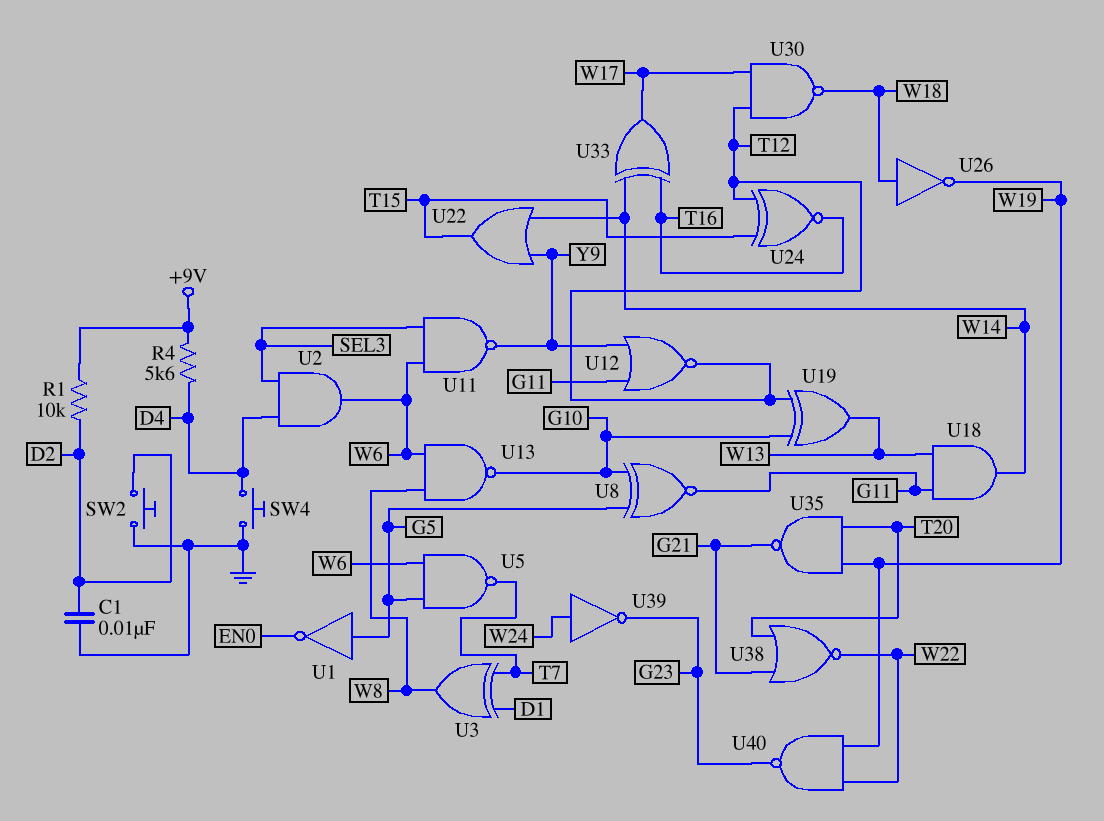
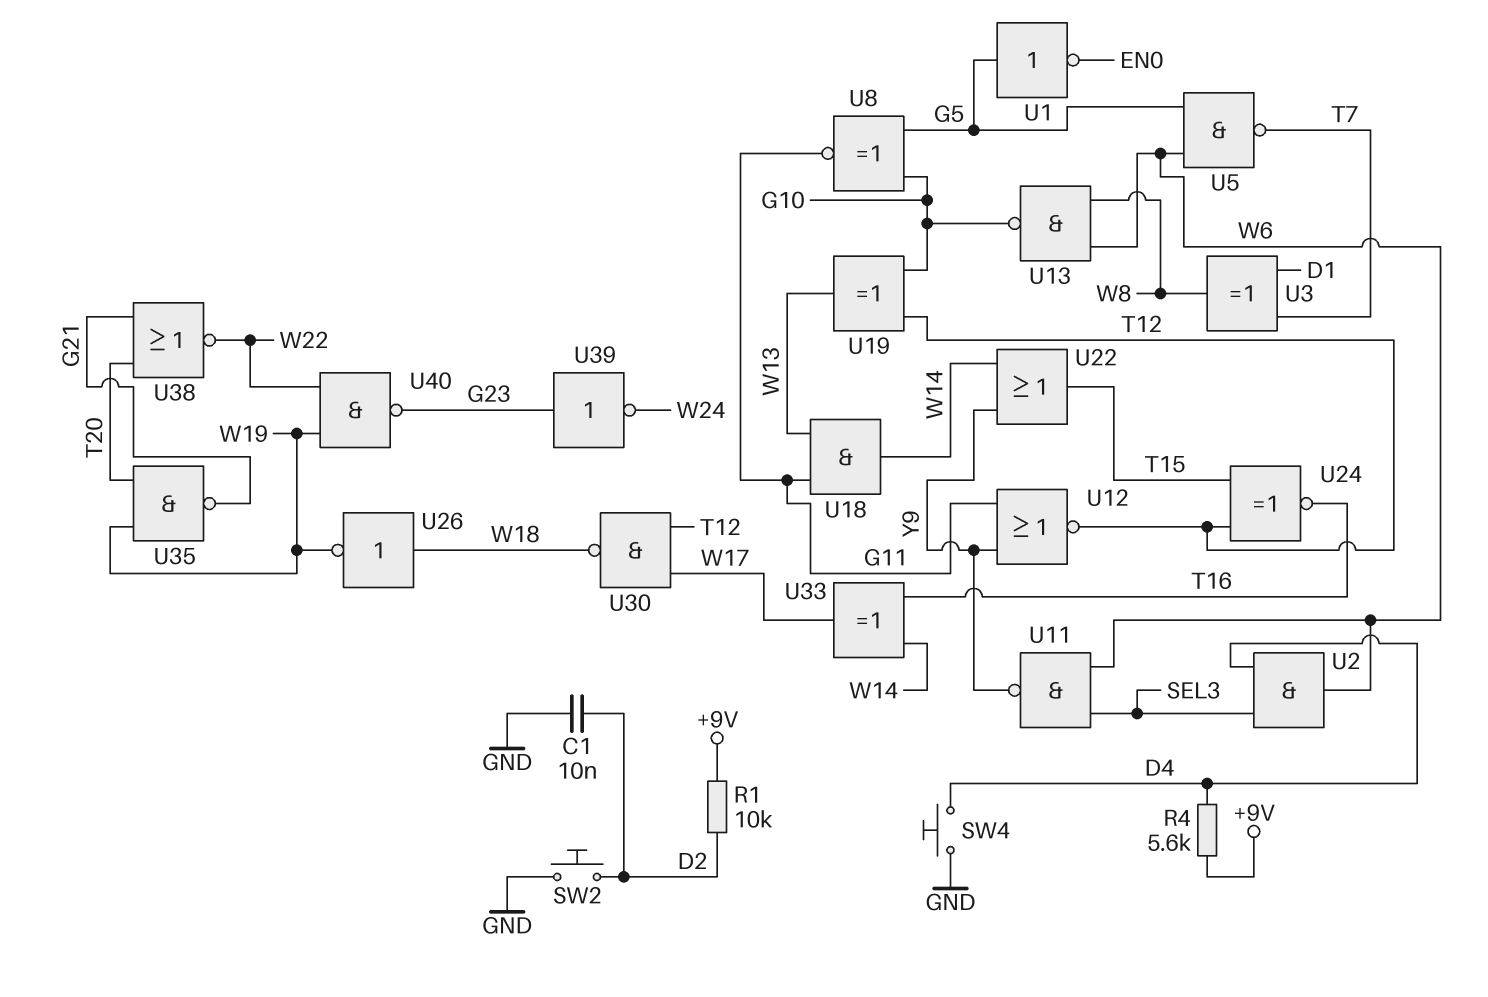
U39: NOT (in W24, out G23) -> NOT (in G23, out W24)

